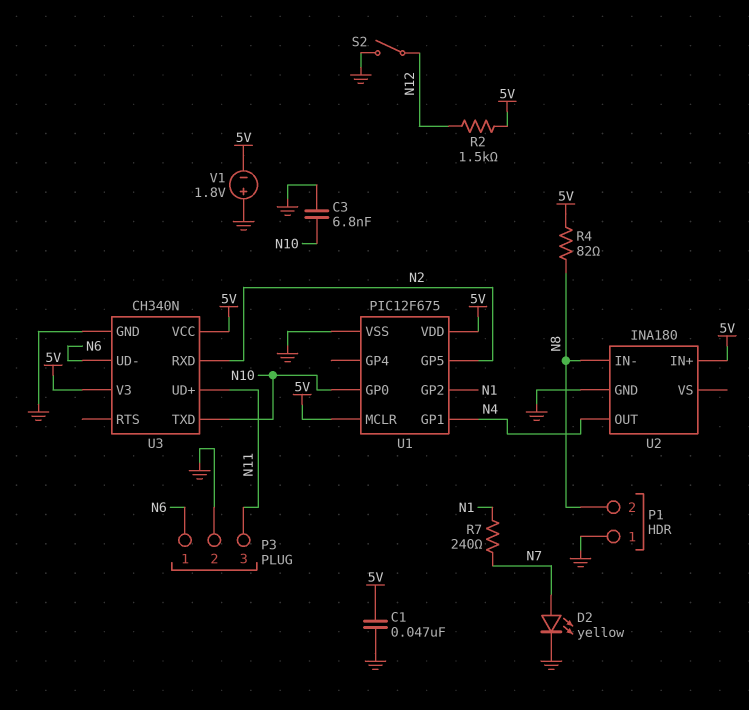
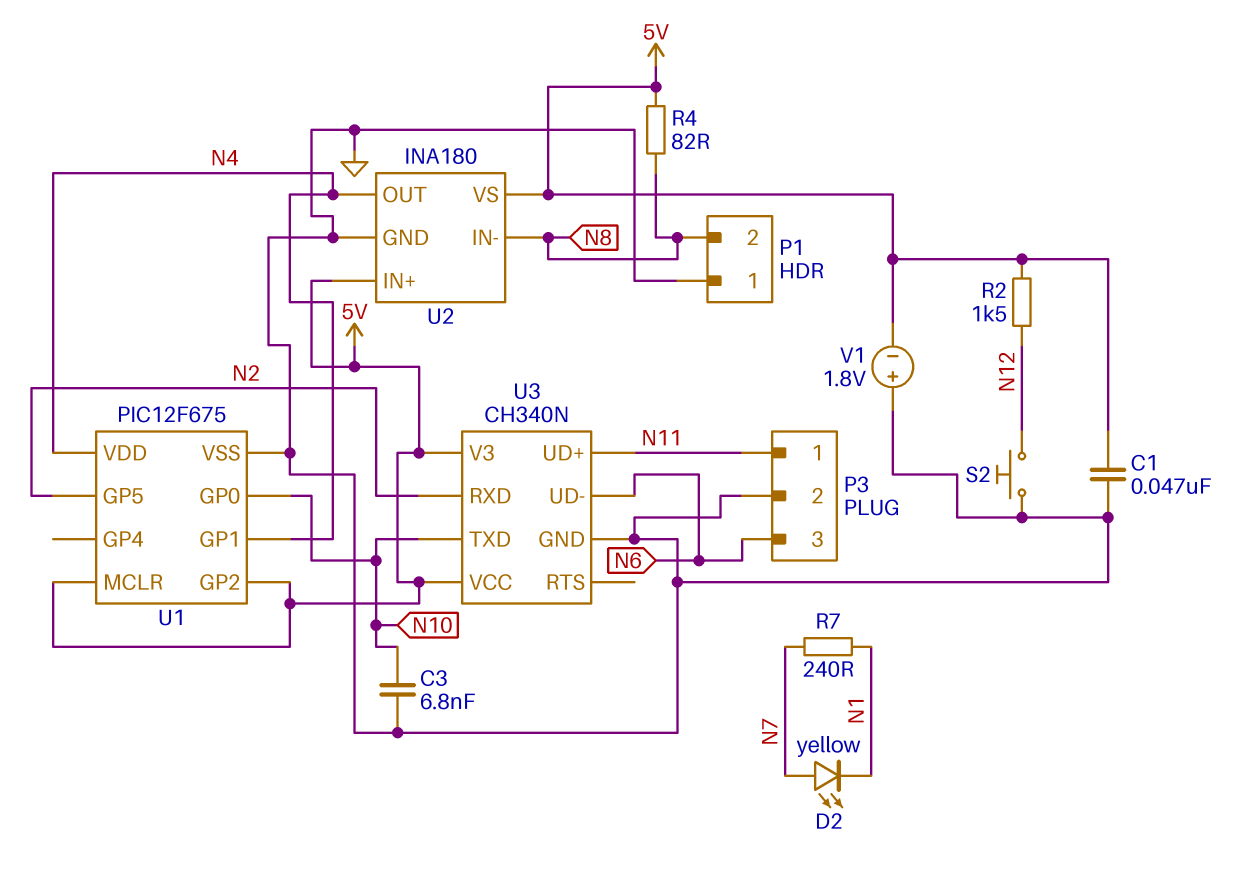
D2: LED yellow (A N7, K GND) -> LED yellow (A N7, K N1)
P3 pin 1: N6 -> N11
P3 pin 3: N11 -> N6
S2: switch (GND, N12) -> button (GND, N12)
U1 pin GP2: N1 -> 5V
U1 pin VDD: 5V -> N4
U2 pin VS: none -> 5V

